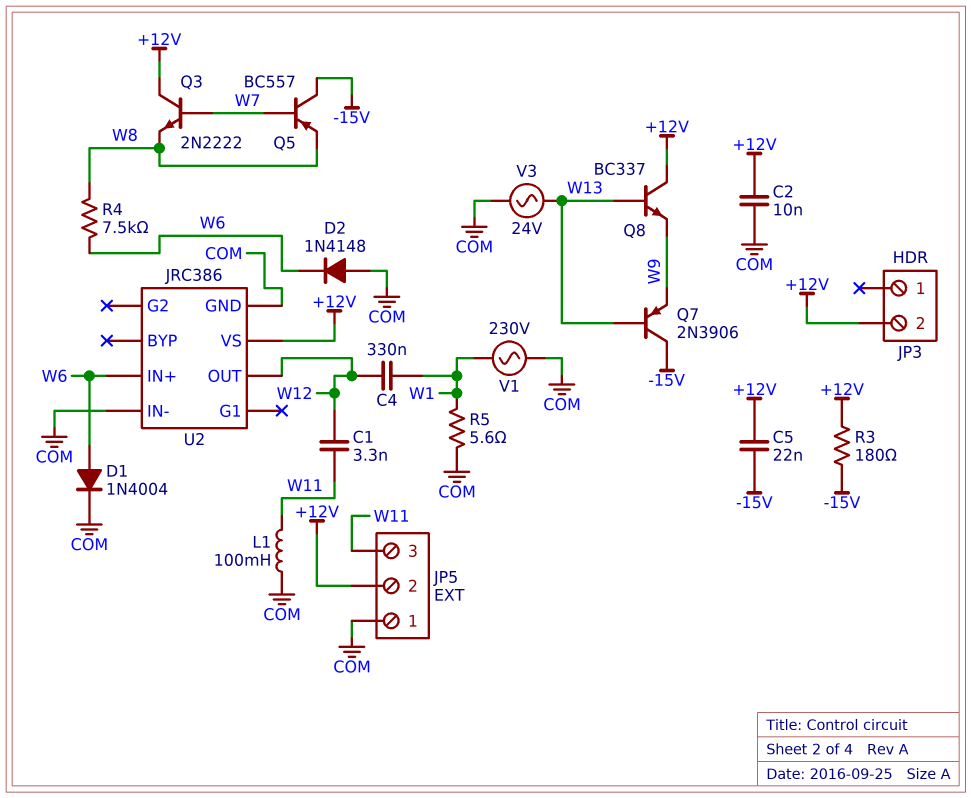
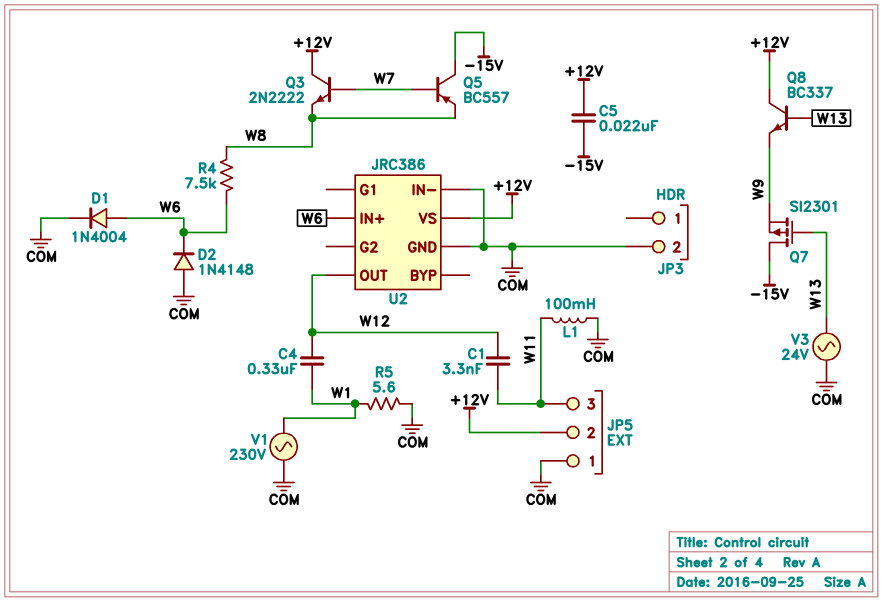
C2: 10nF (+12V, COM) -> none
JP3 pin 2: +12V -> COM
Q7: PNP 2N3906 (B W13, C -15V, E W9) -> PMOS SI2301 (G W13, D -15V, S W9)
R3: 180 (+12V, -15V) -> none

